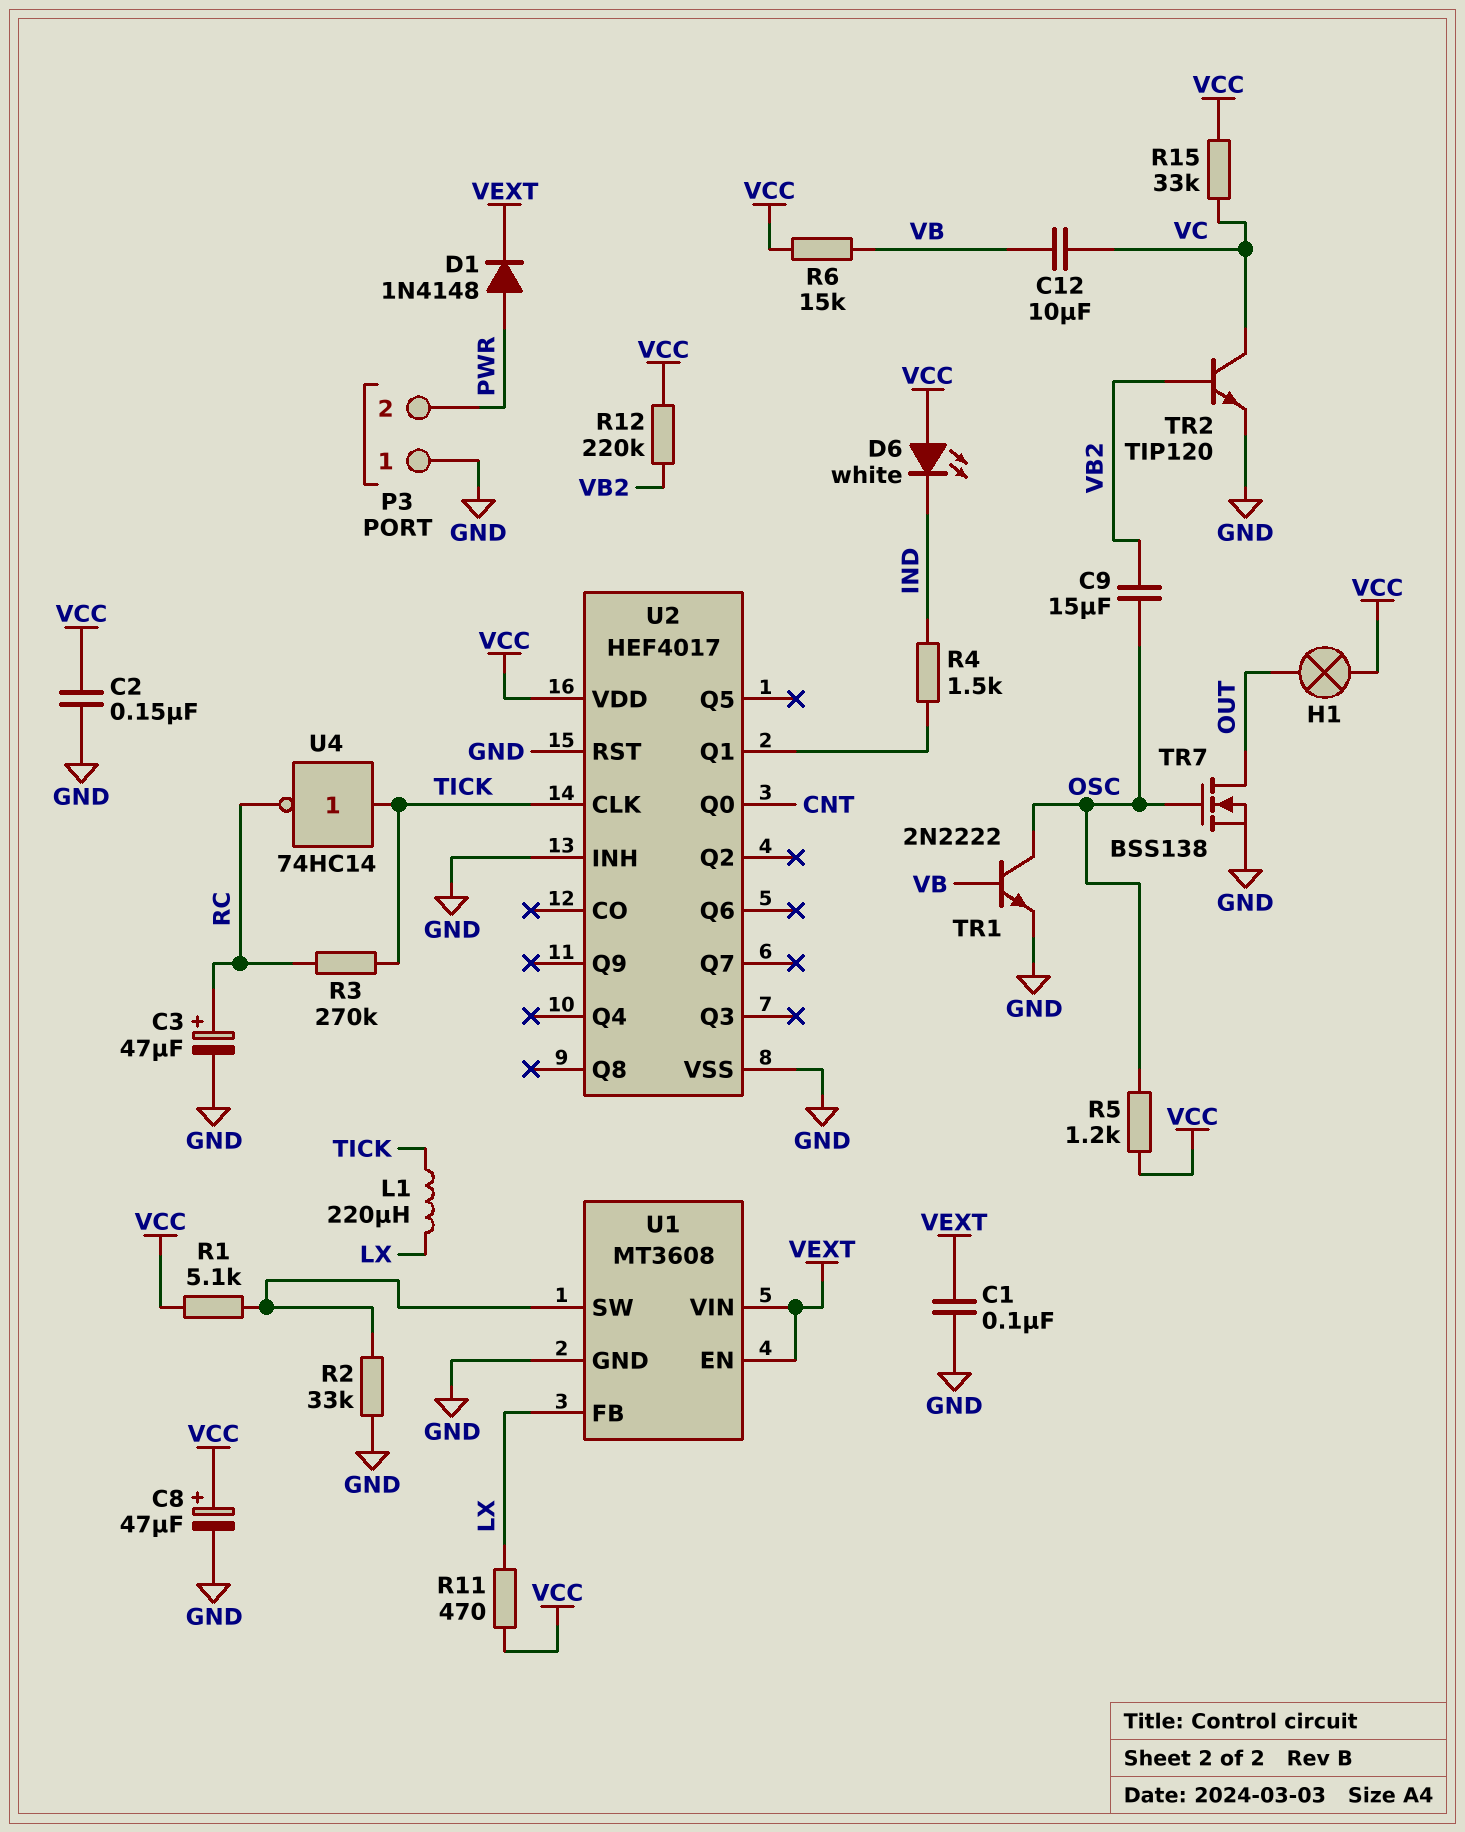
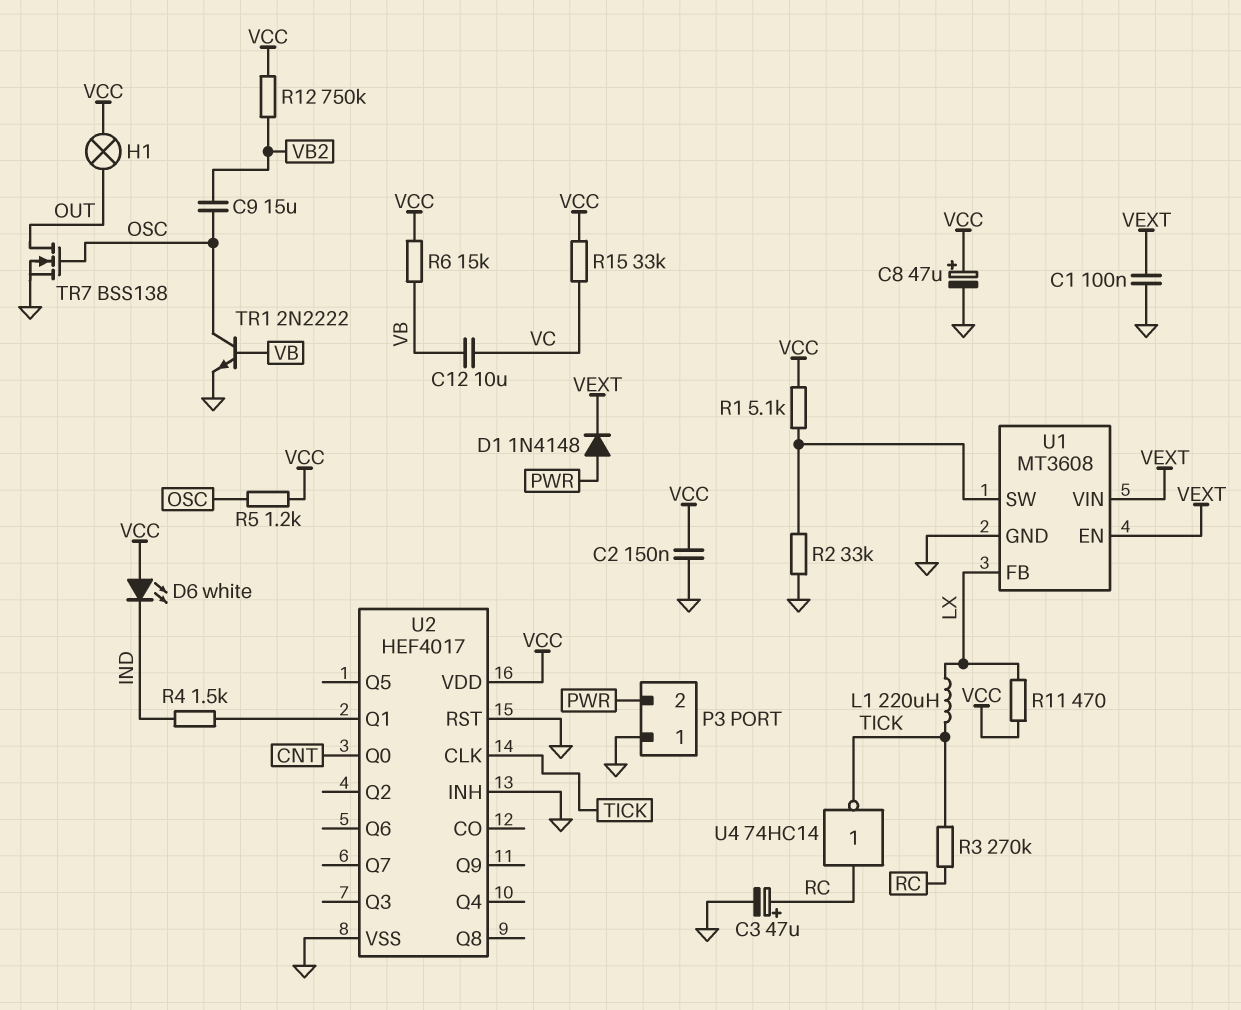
R12: 220k (VB2, VCC) -> 750k (VB2, VCC)
TR2: NPN TIP120 (B VB2, C VC, E GND) -> none
U4: NOT 74HC14 (in TICK, out RC) -> NOT 74HC14 (in RC, out TICK)

